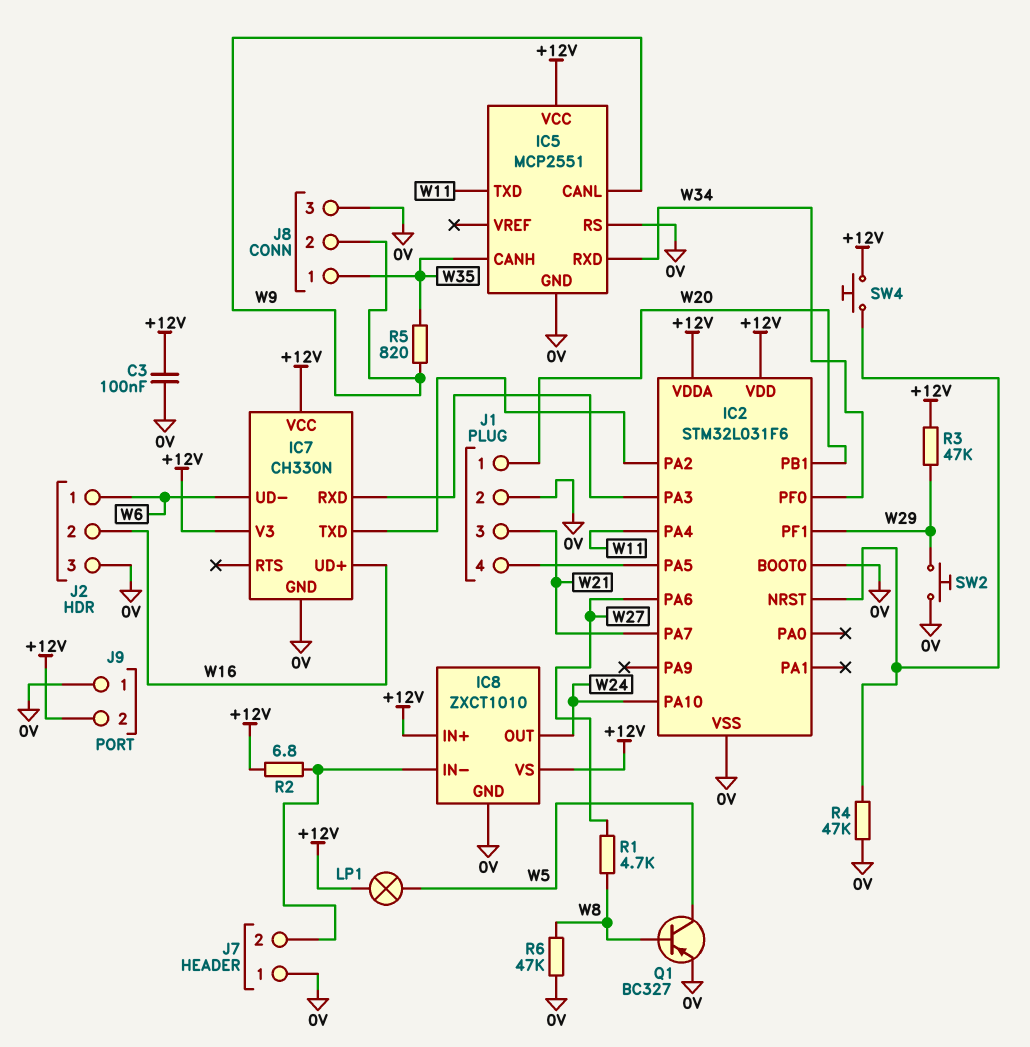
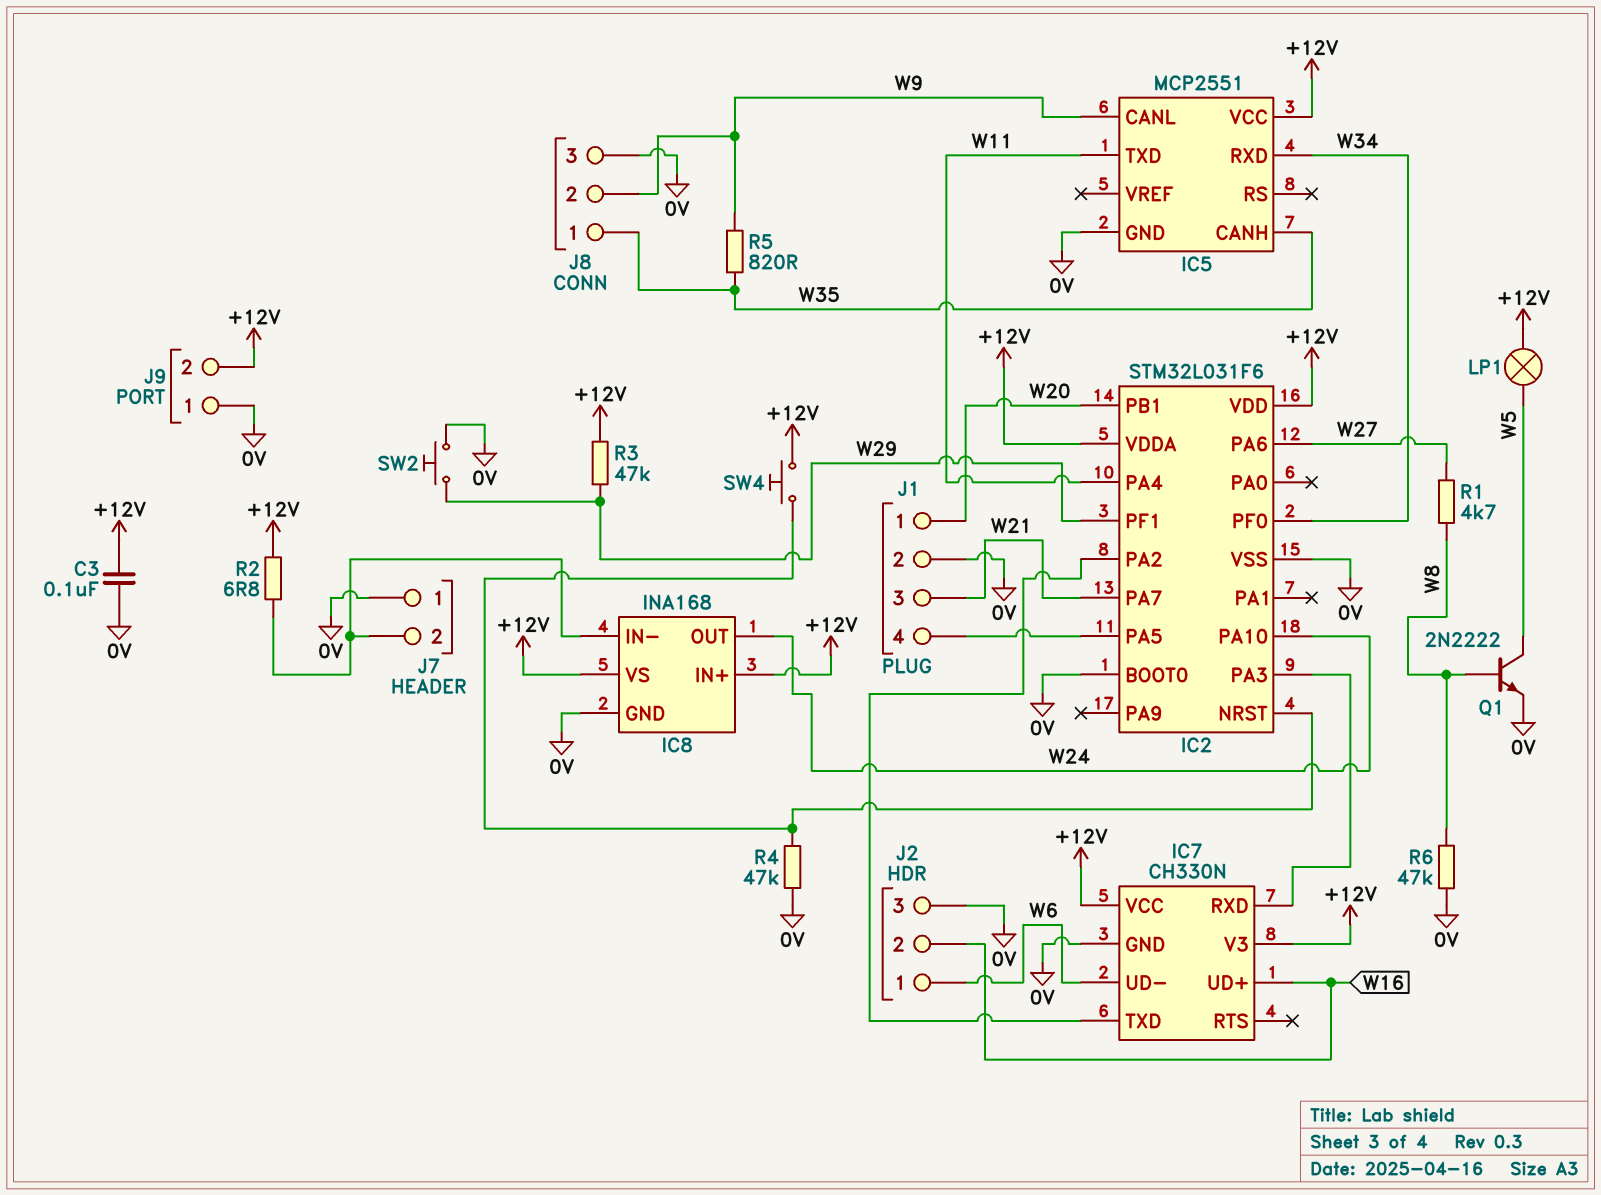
IC5 pin RS: 0V -> none
IC8: ZXCT1010 -> INA168
Q1: PNP BC327 (B W8, C W5, E 0V) -> NPN 2N2222 (B W8, C W5, E 0V)

